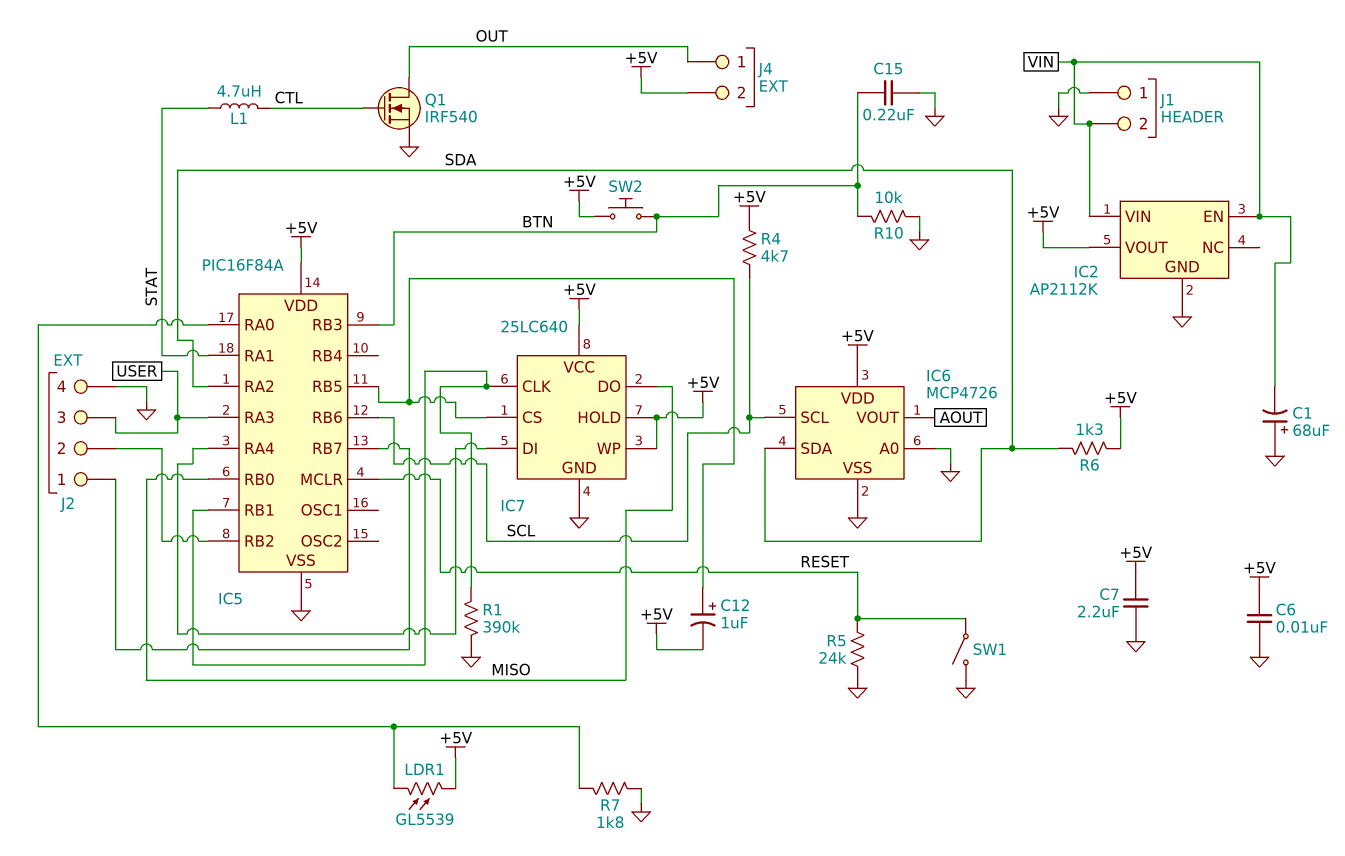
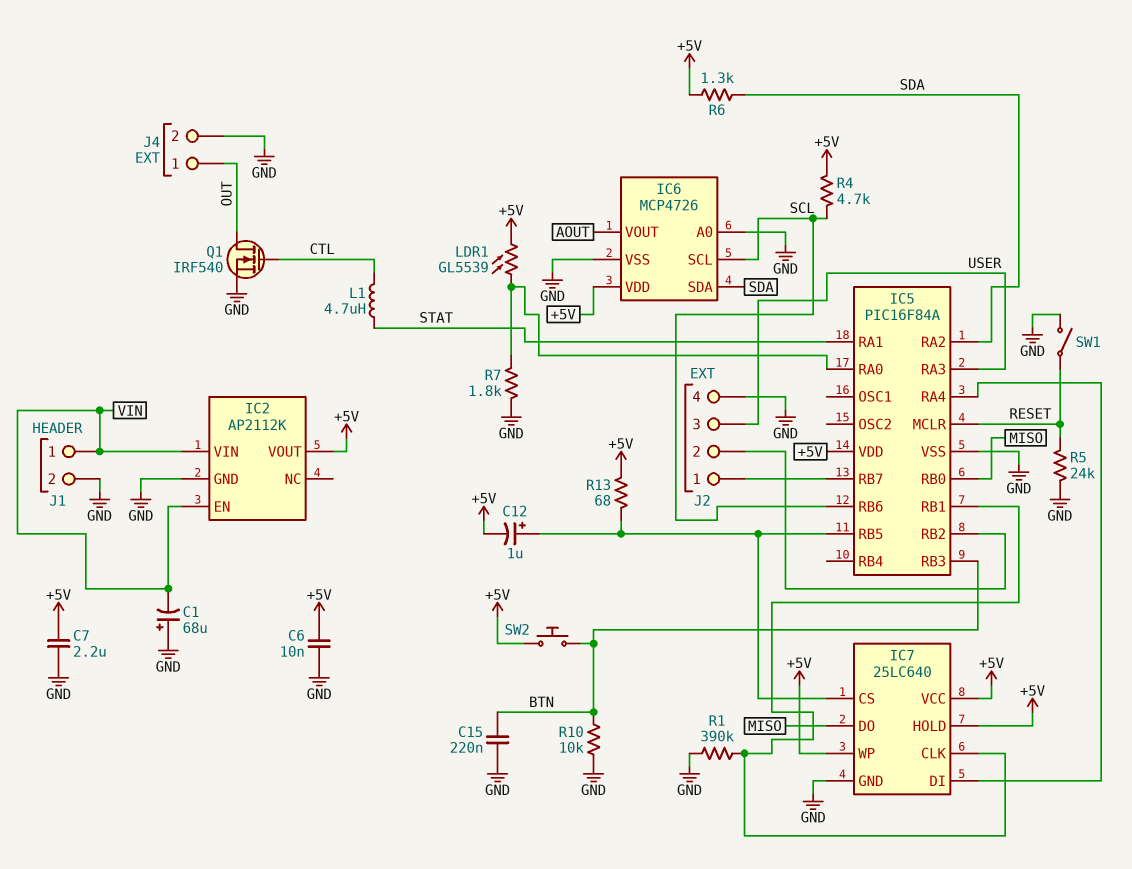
J1 pin 1: GND -> VIN
J1 pin 2: VIN -> GND
J4 pin 2: +5V -> GND
R13: none -> 68 (+5V, IC5/RB5)

